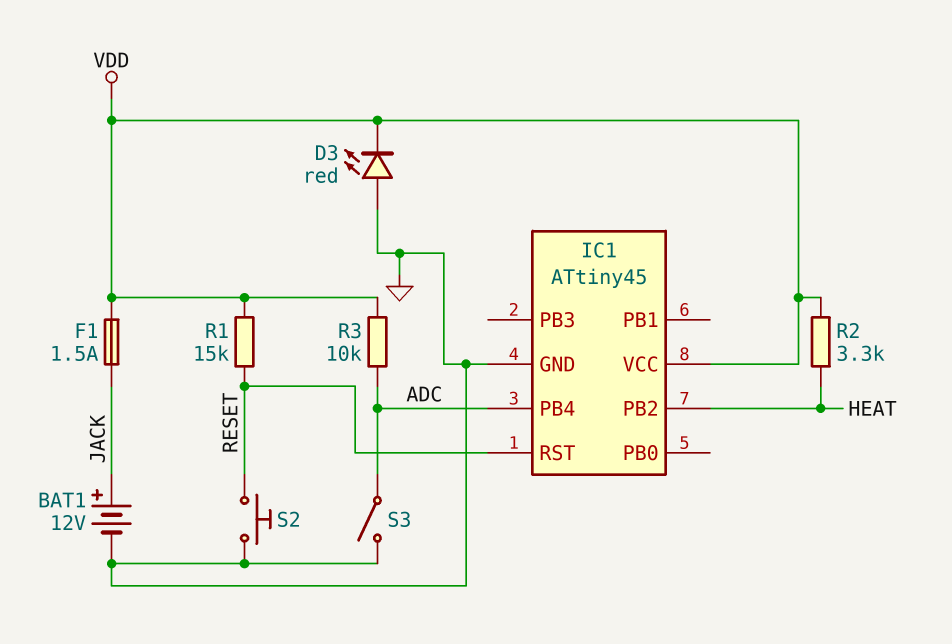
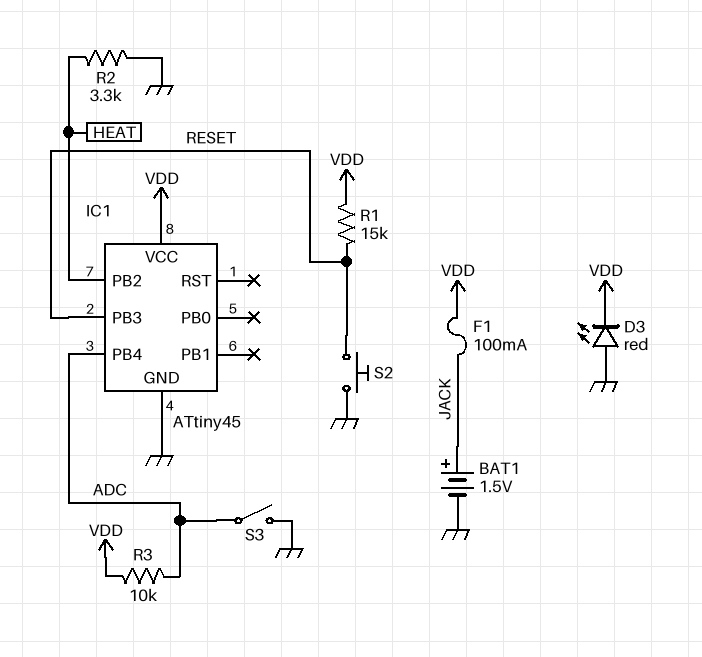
BAT1: 12V (plus JACK, minus GND) -> 1.5V (plus JACK, minus GND)
F1: 1.5A (JACK, VDD) -> 100mA (JACK, VDD)
IC1 pin PB3: none -> RESET
IC1 pin RST: RESET -> none
R2: 3.3k (HEAT, VDD) -> 3.3k (GND, HEAT)

